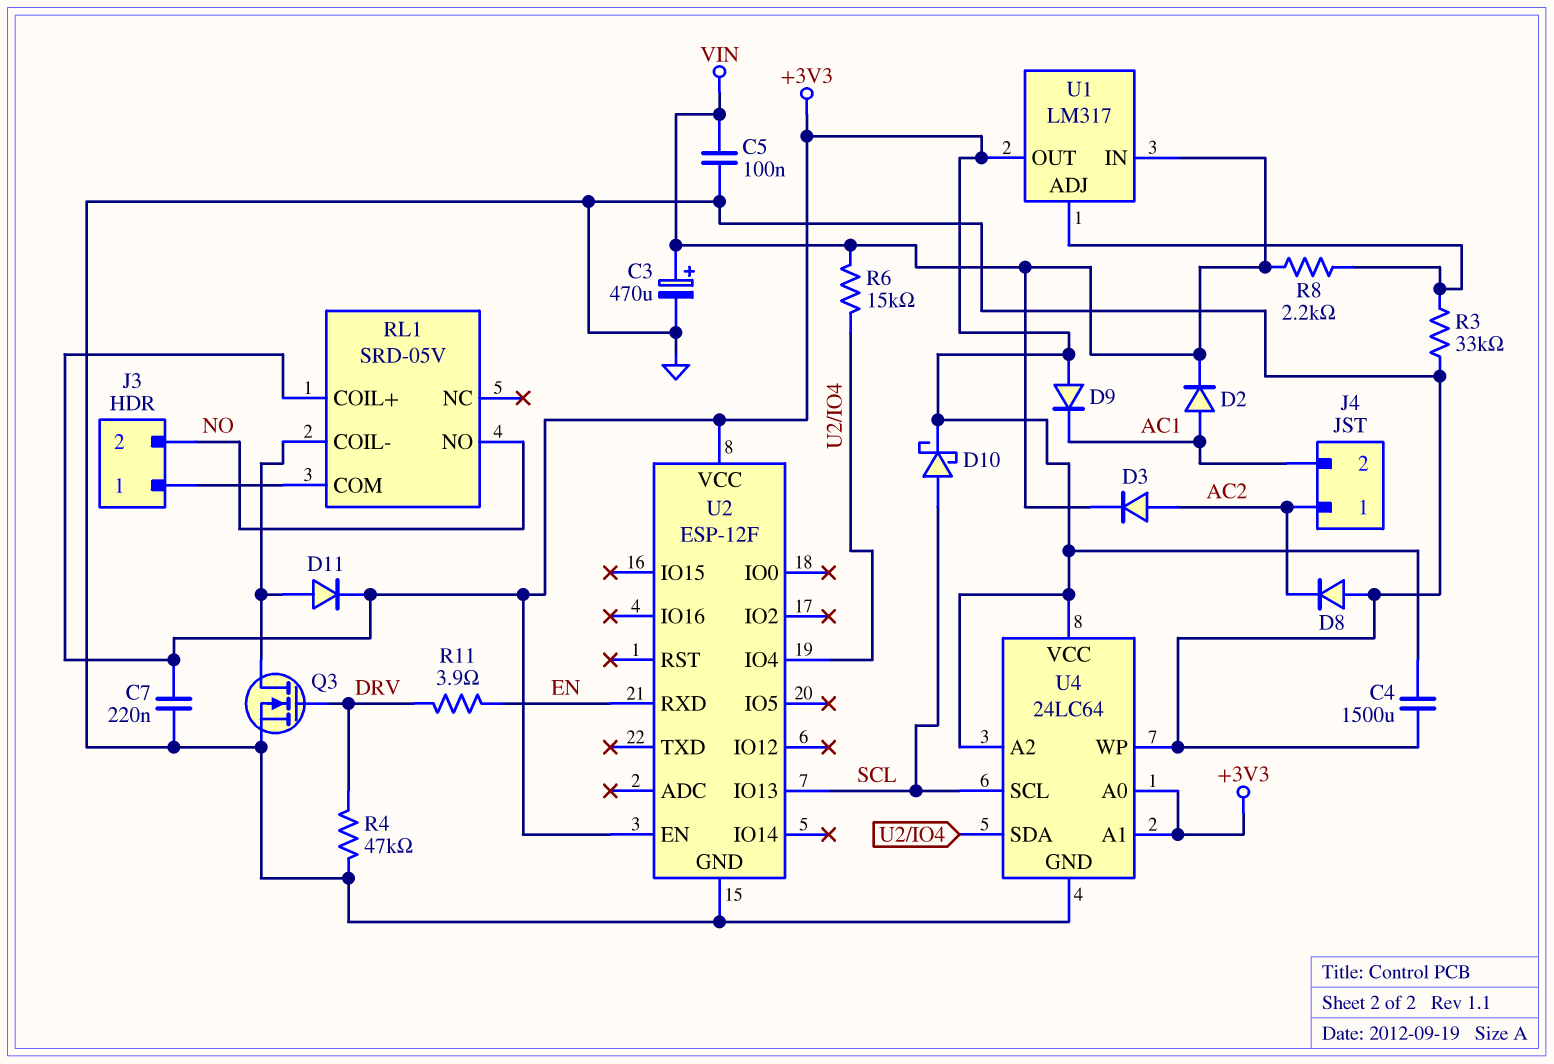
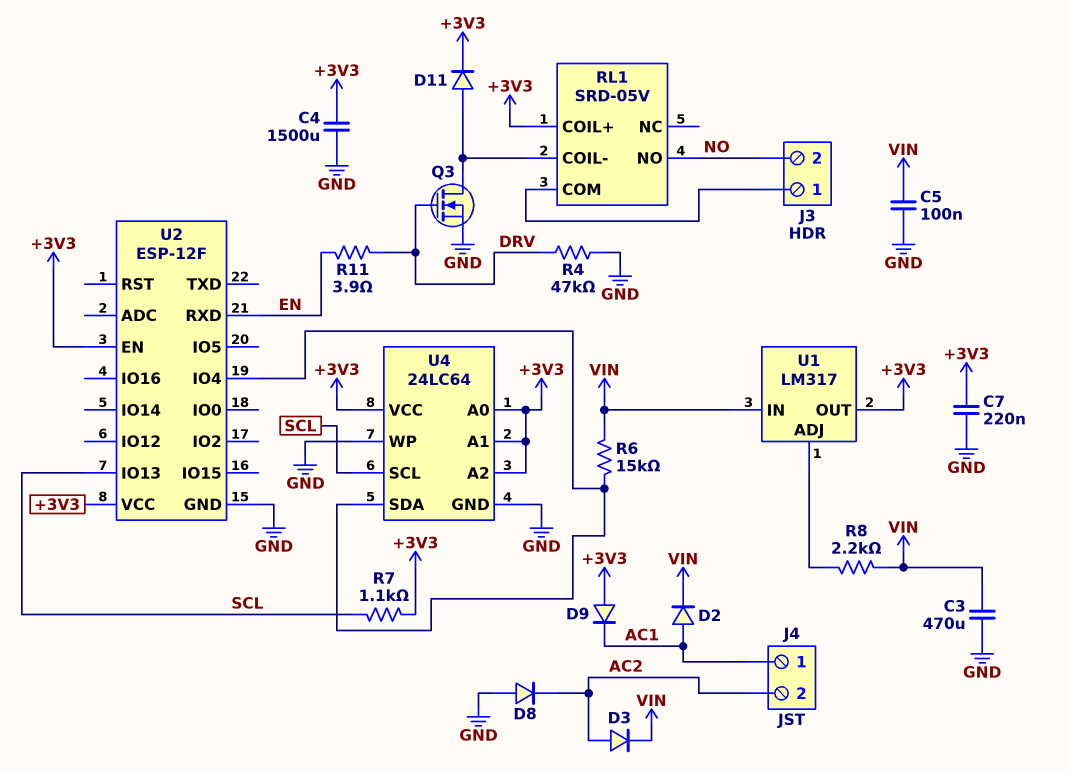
C3: 470uF (plus VIN, minus GND) -> 470uF (GND, VIN)
D10: schottky (A SCL, K +3V3) -> none
J4 pin 1: AC2 -> AC1
J4 pin 2: AC1 -> AC2
R3: 33k (GND, U1/ADJ) -> none
R7: none -> 1.1k (+3V3, SCL)

